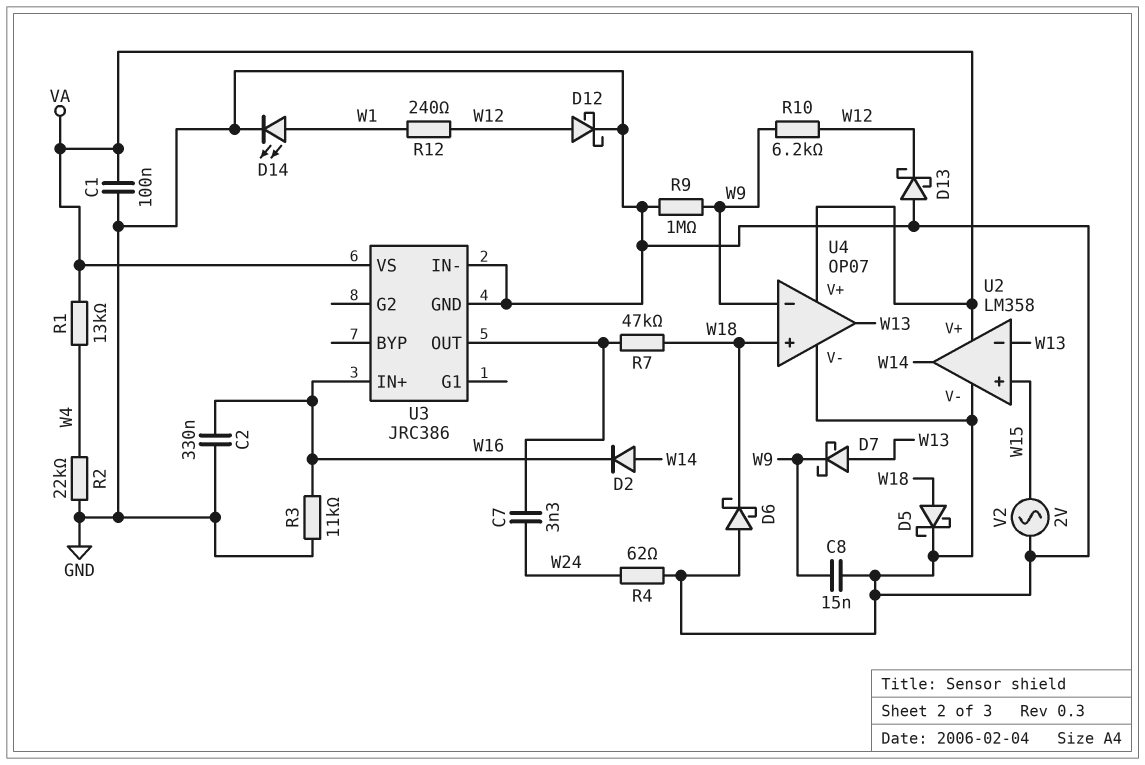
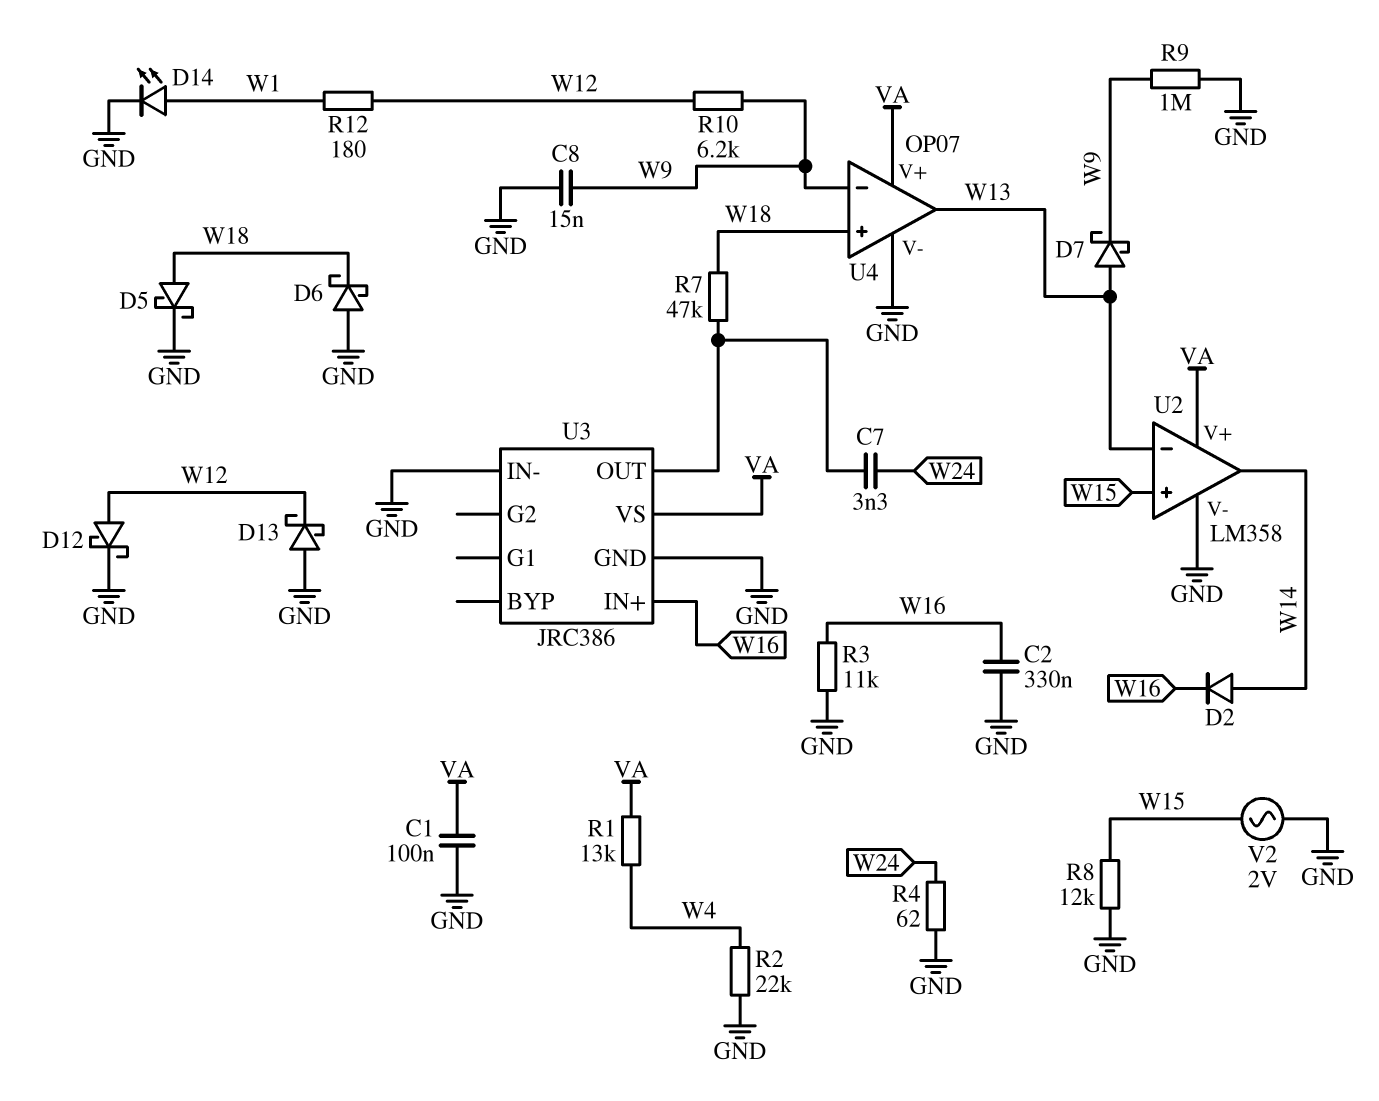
R8: none -> 12k (GND, W15)
R12: 240 (W1, W12) -> 180 (W1, W12)

